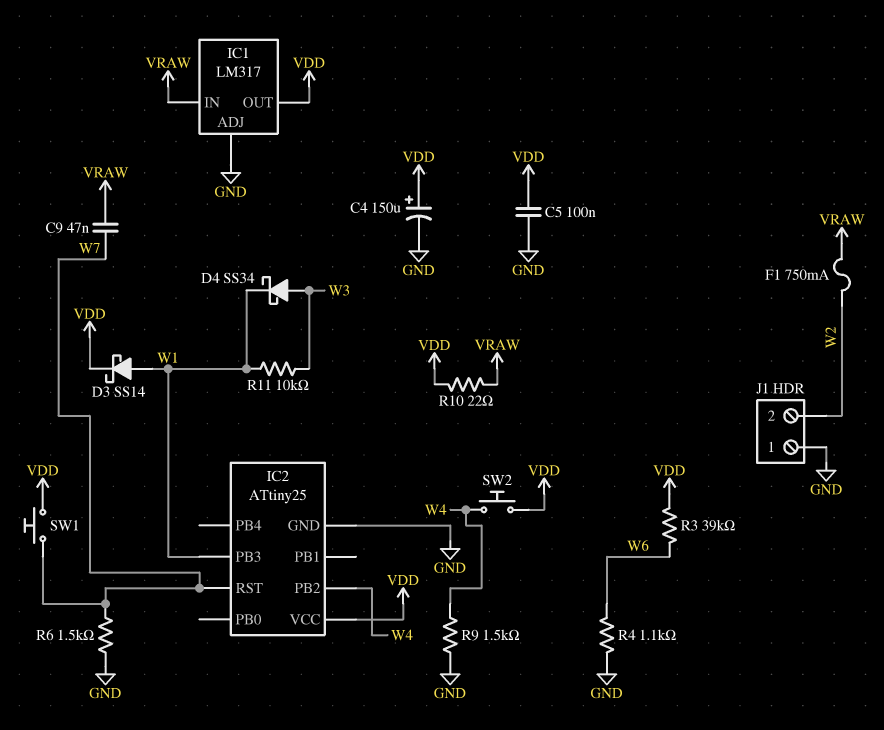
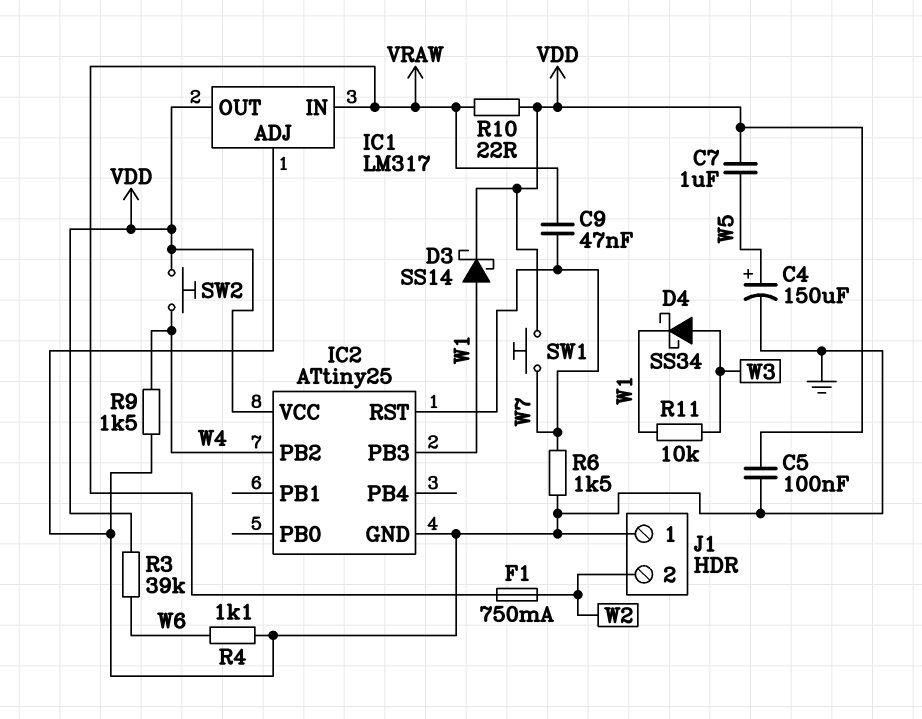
C4: 150uF (plus VDD, minus GND) -> 150uF (plus W5, minus GND)
C7: none -> 1uF (VDD, W5)

